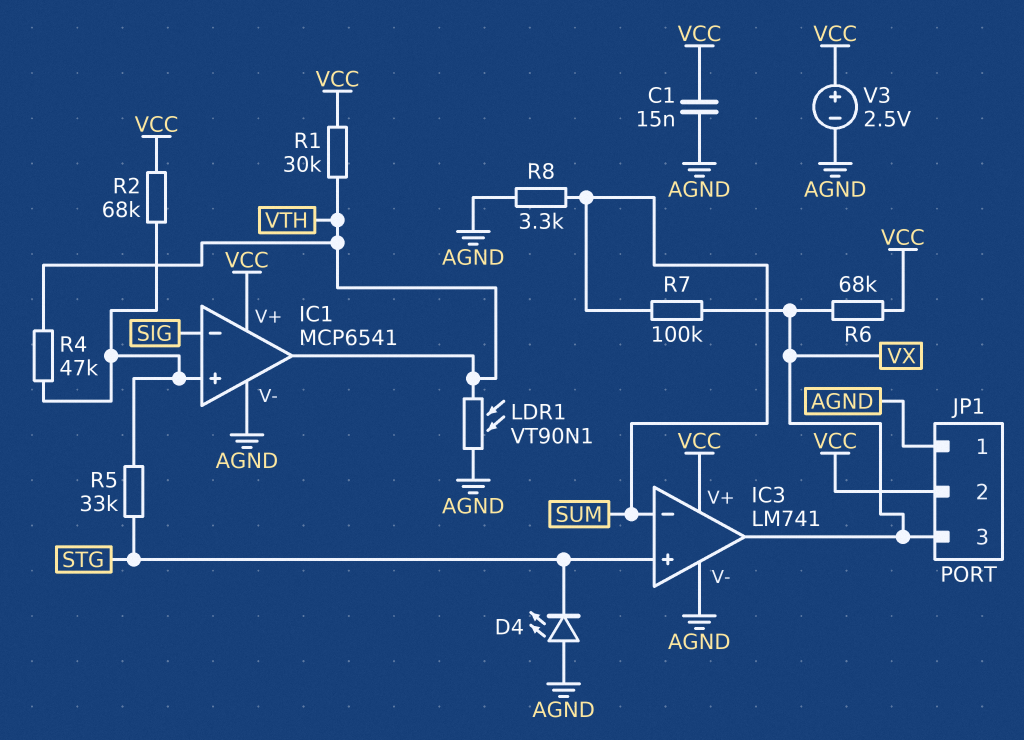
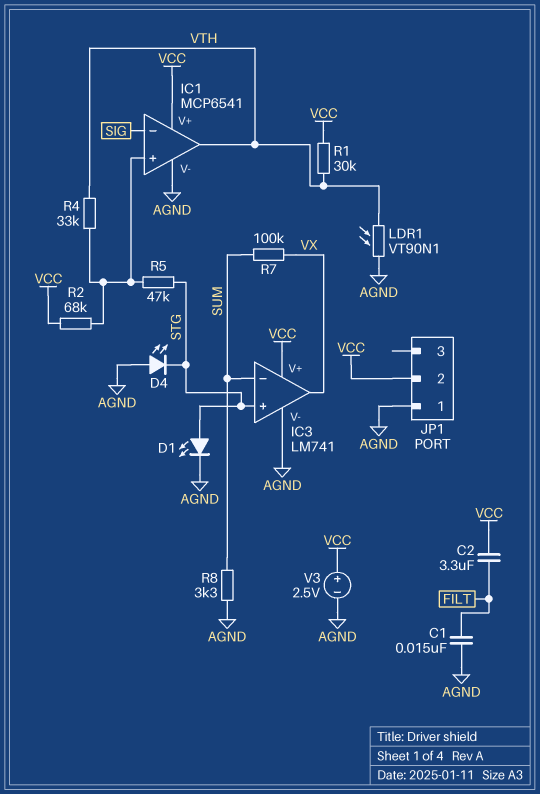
C1: 15nF (AGND, VCC) -> 15nF (AGND, FILT)
C2: none -> 3.3uF (FILT, VCC)
D1: none -> LED (A STG, K AGND)
JP1 pin 3: VX -> none
R4: 47k (IC1/in+, VTH) -> 33k (IC1/in+, VTH)
R5: 33k (IC1/in+, STG) -> 47k (IC1/in+, STG)
R6: 68k (VCC, VX) -> none

